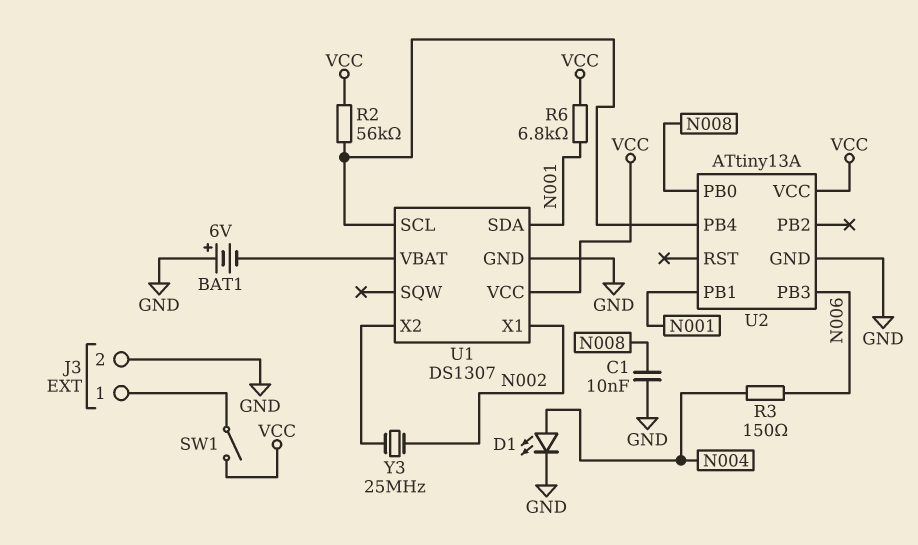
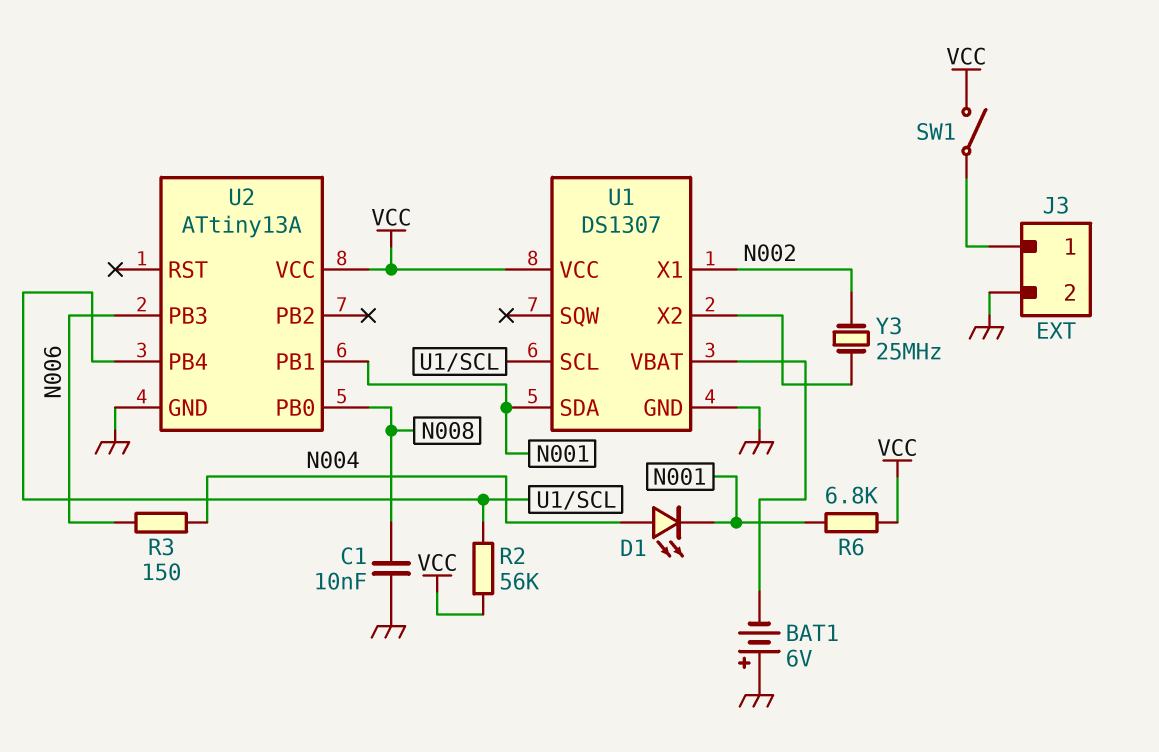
D1: LED (A N004, K GND) -> LED (A N004, K N001)

